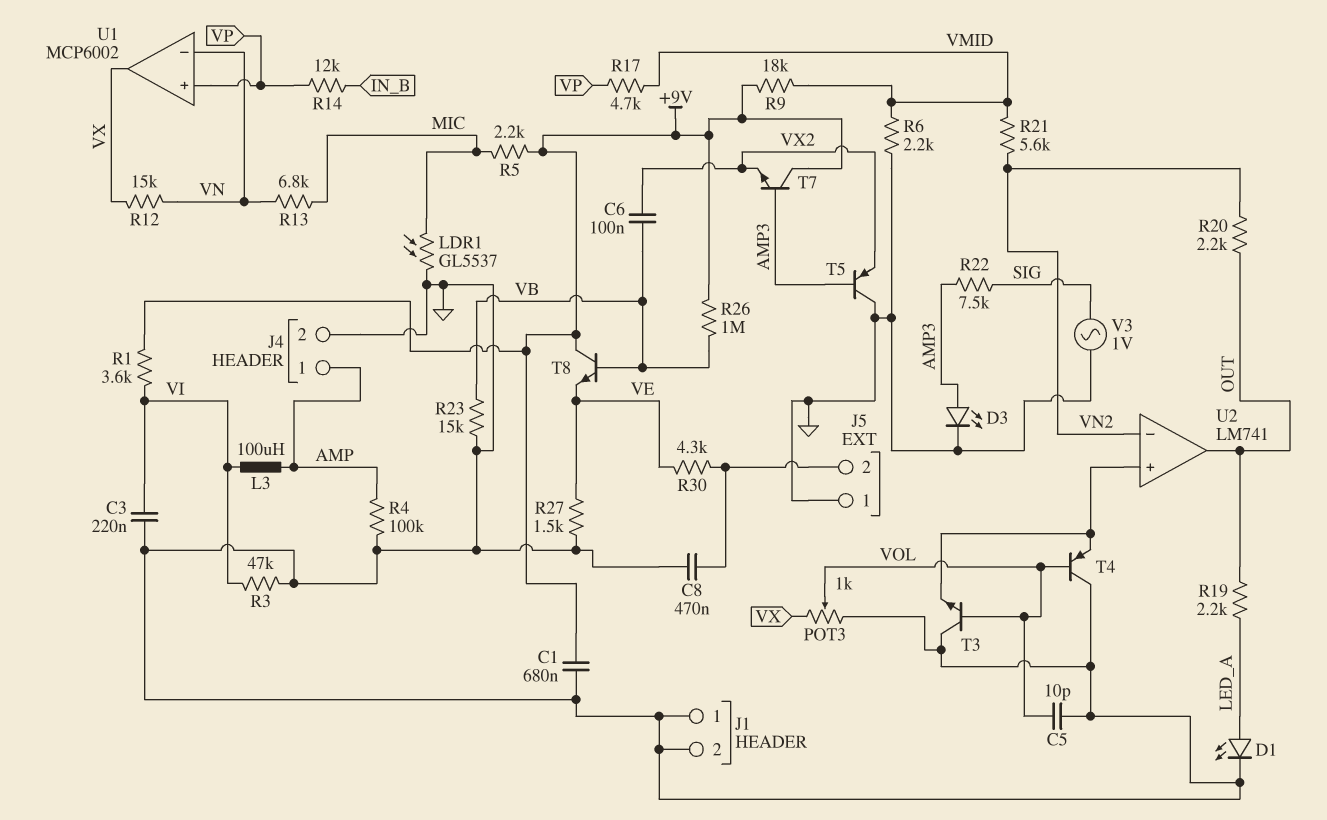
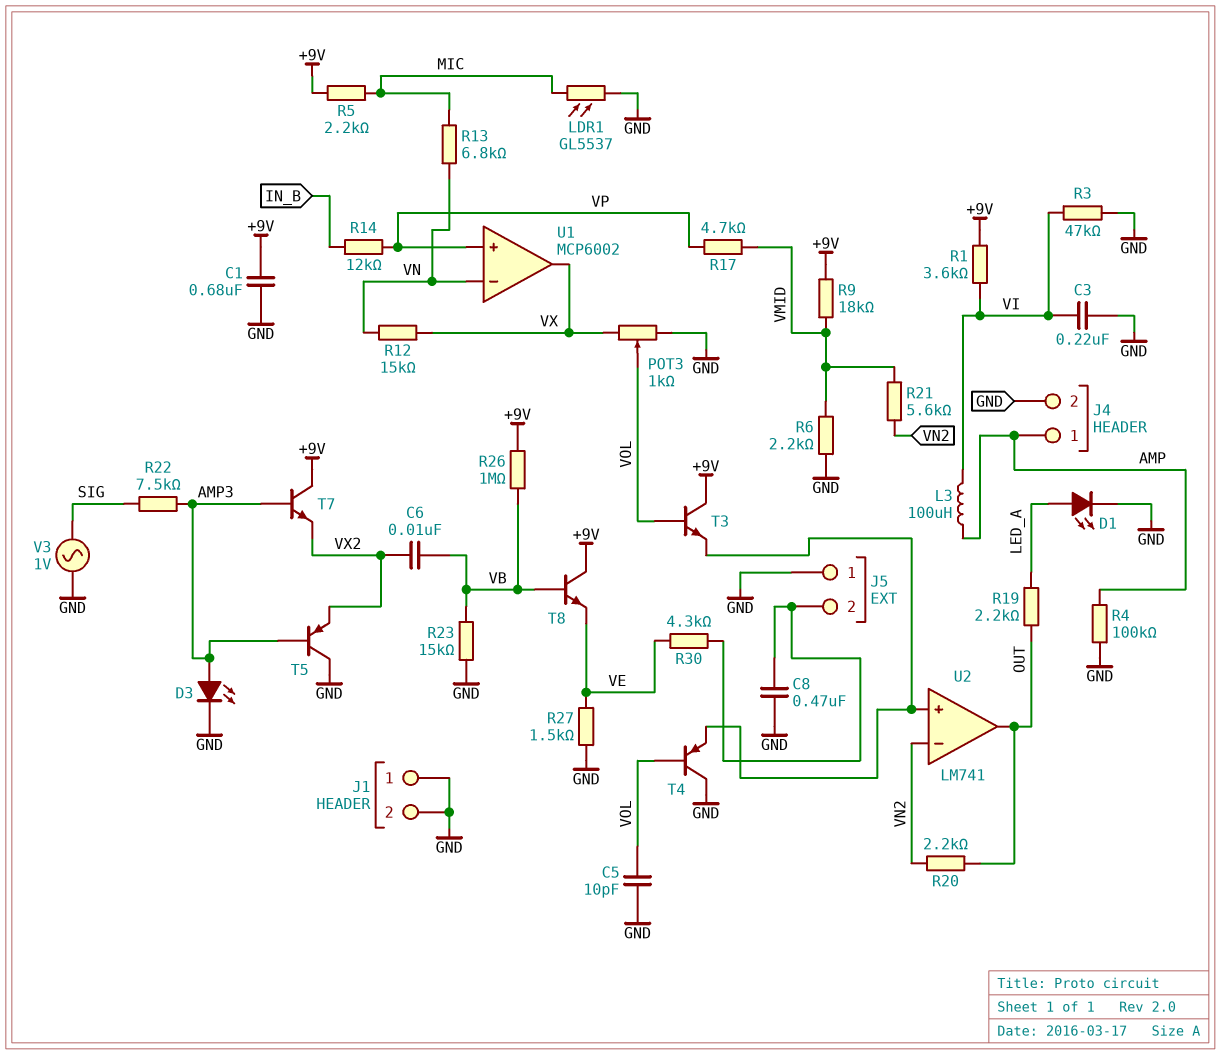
C6: 100nF (VB, VX2) -> 10nF (VB, VX2)
T3: NPN (B VOL, C GND, E U2/in+) -> NPN (B VOL, C +9V, E U2/in+)

